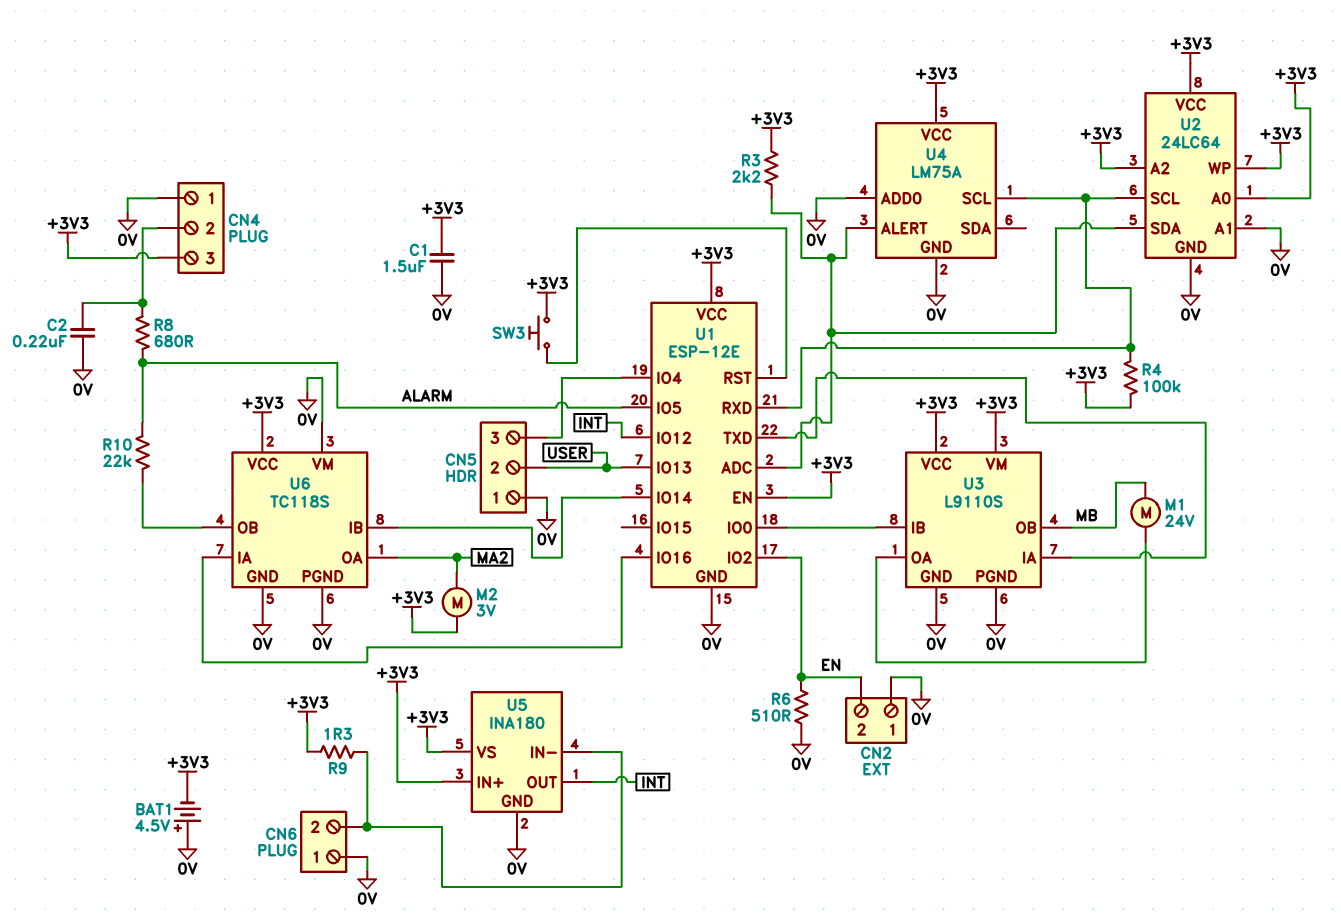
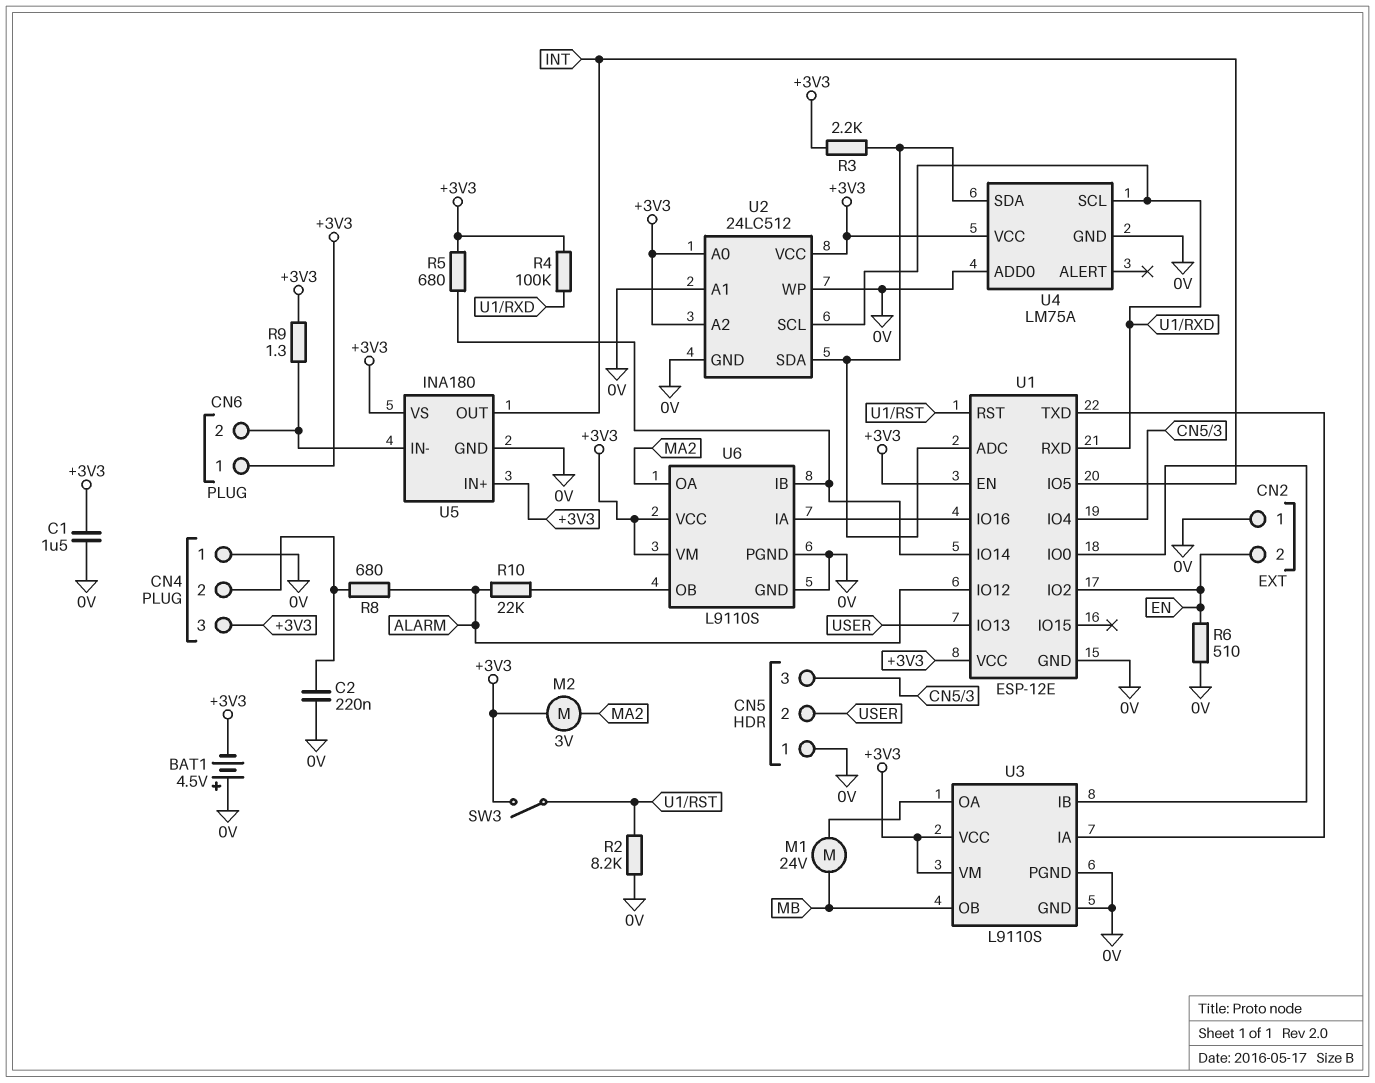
CN6 pin 1: 0V -> +3V3
R2: none -> 8.2k (0V, U1/RST)
R5: none -> 680 (+3V3, U1/IO14)
SW3: button (+3V3, U1/RST) -> switch (+3V3, U1/RST)
U1 pin IO5: ALARM -> INT
U1 pin IO12: INT -> ALARM
U2: 24LC64 -> 24LC512
U2 pin WP: +3V3 -> 0V
U4 pin ALERT: U1/ADC -> none
U4 pin SDA: none -> U1/ADC
U6: TC118S -> L9110S
U6 pin VM: 0V -> +3V3

